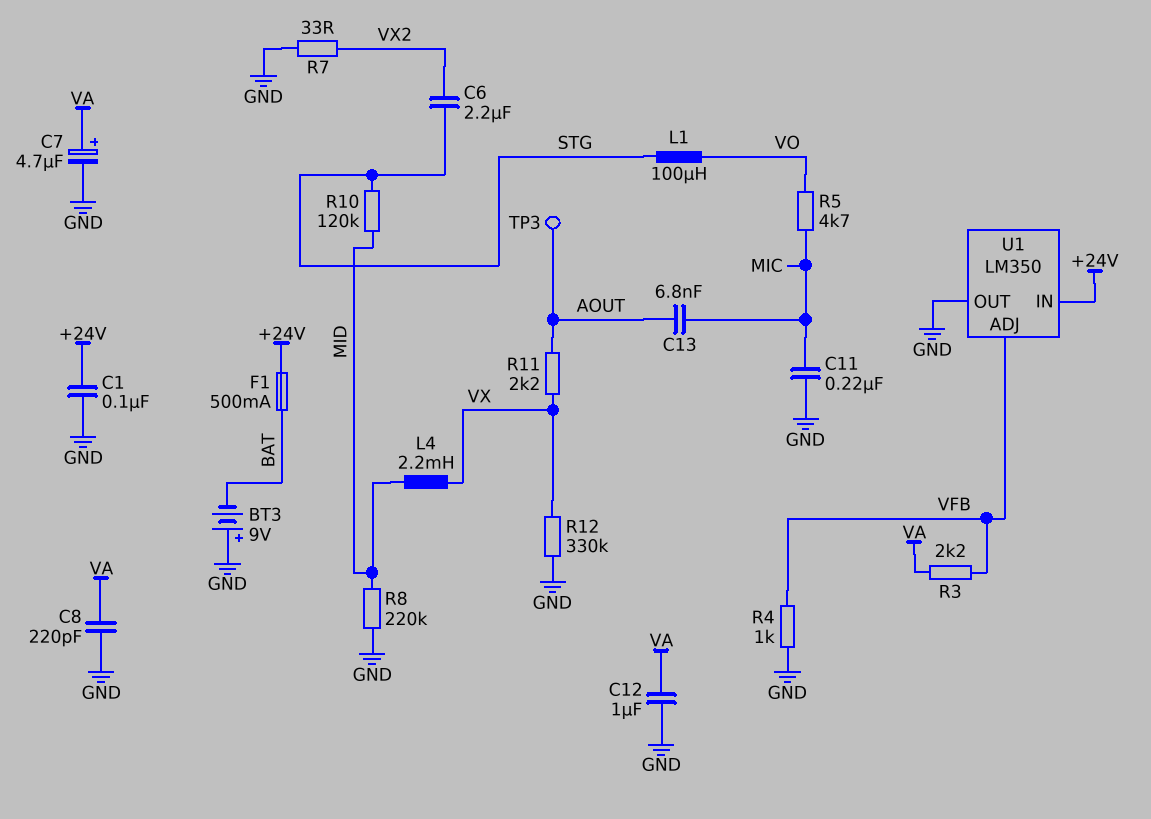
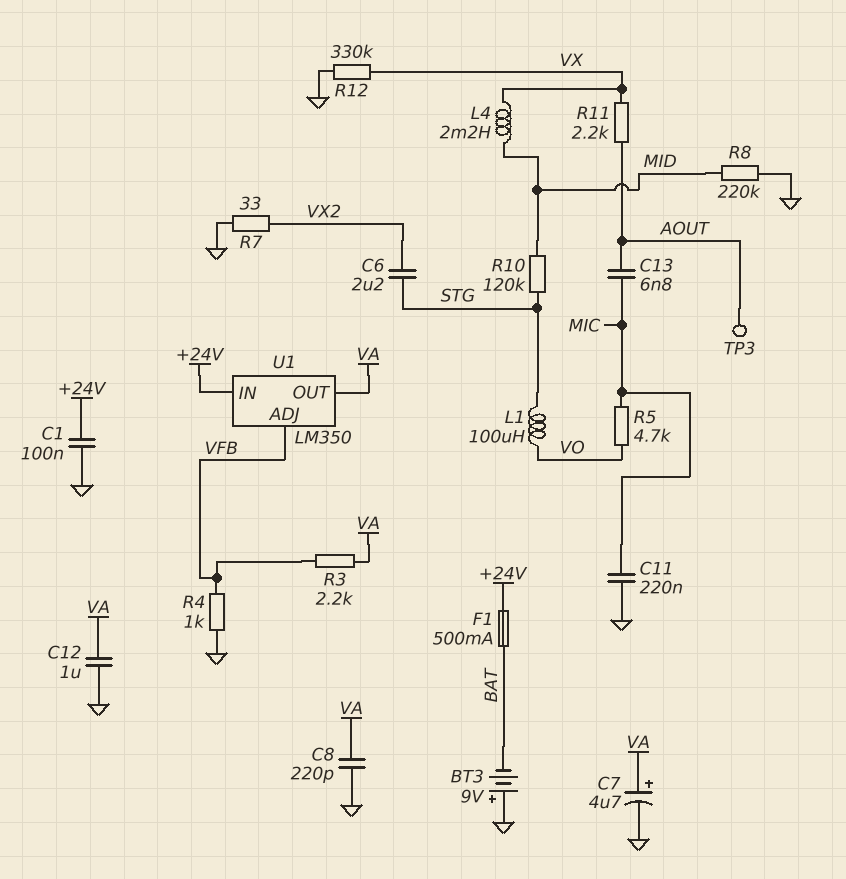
U1 pin OUT: GND -> VA

